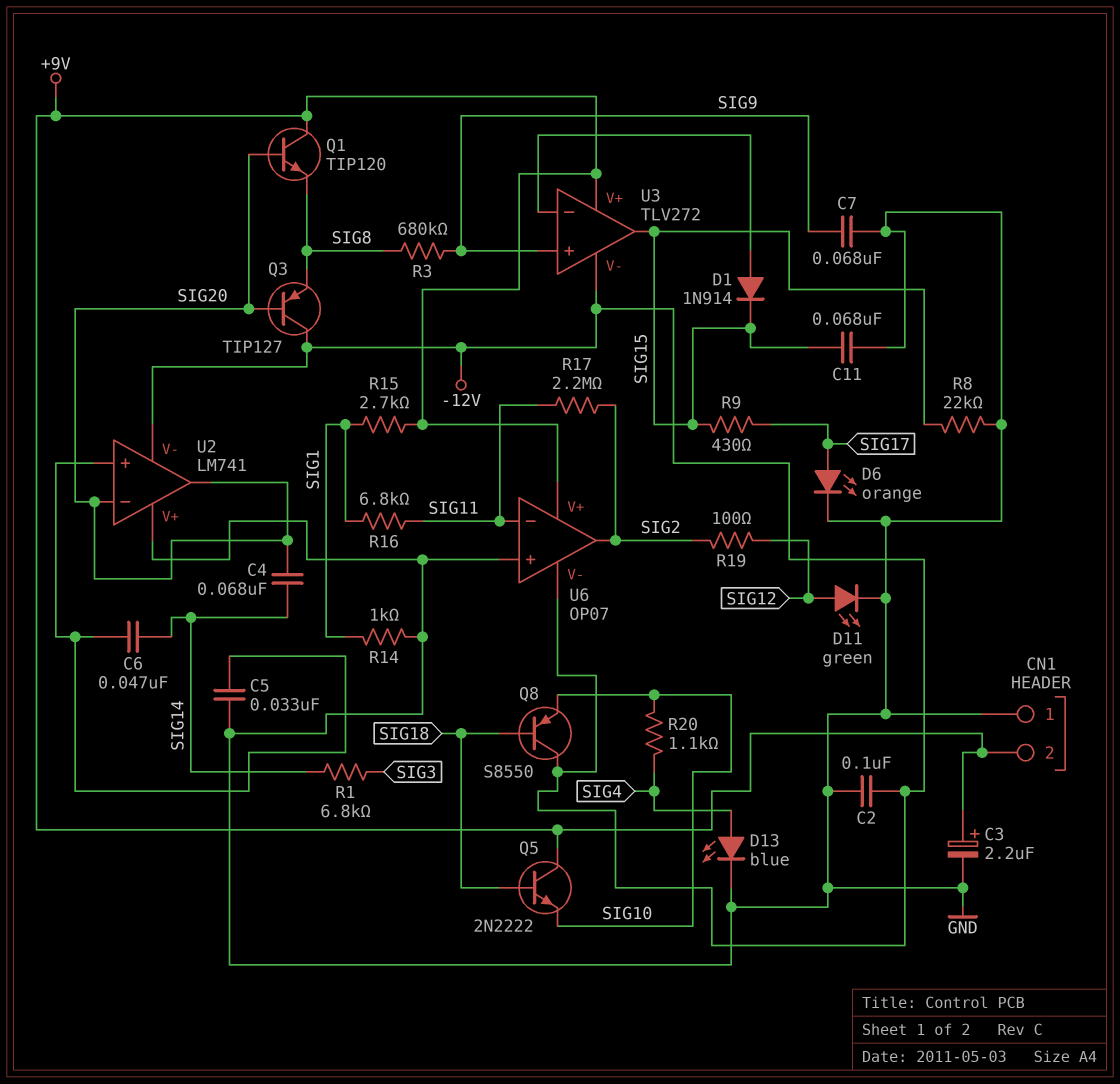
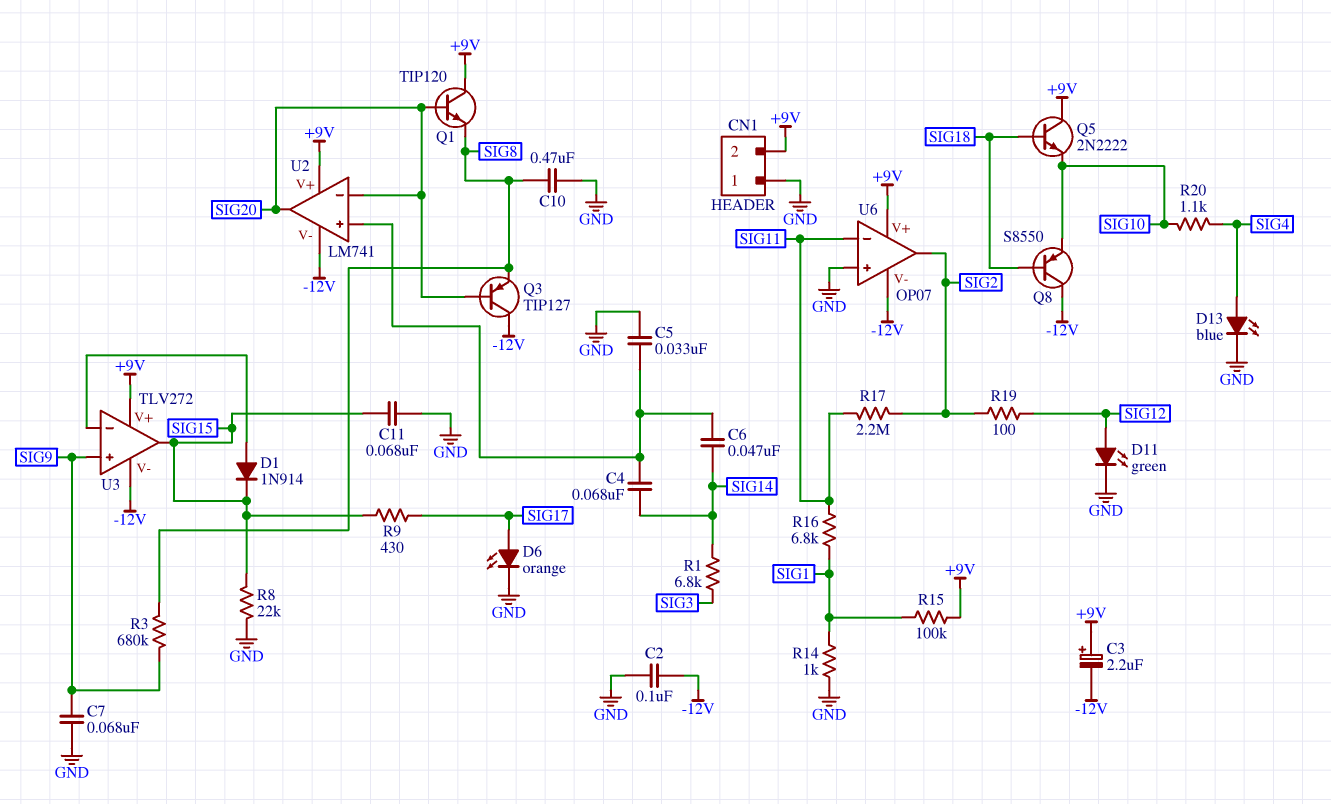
C3: 2.2uF (plus +9V, minus GND) -> 2.2uF (plus +9V, minus -12V)
C4: 68nF (SIG14, SIG20) -> 68nF (SIG14, U2/in+)
C10: none -> 470nF (GND, SIG8)
R15: 2.7k (+9V, SIG1) -> 100k (+9V, SIG1)
U2 pin V+: GND -> +9V

